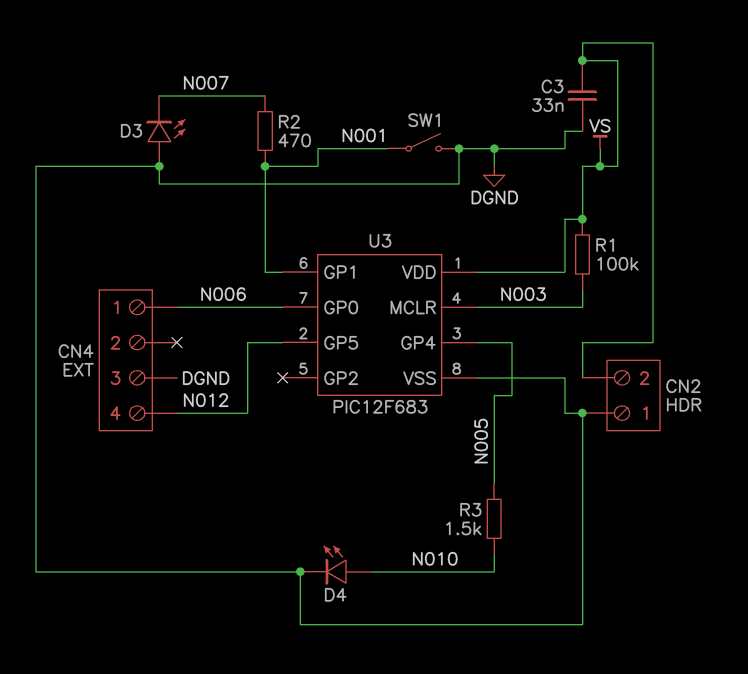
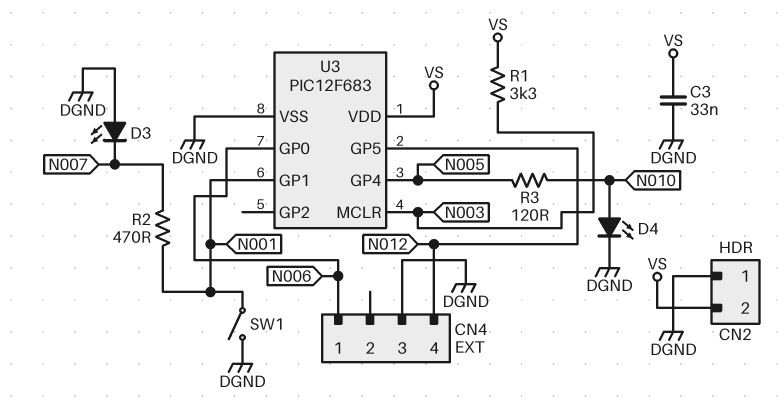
R1: 100k (N003, VS) -> 3.3k (N003, VS)
R3: 1.5k (N005, N010) -> 120 (N005, N010)

